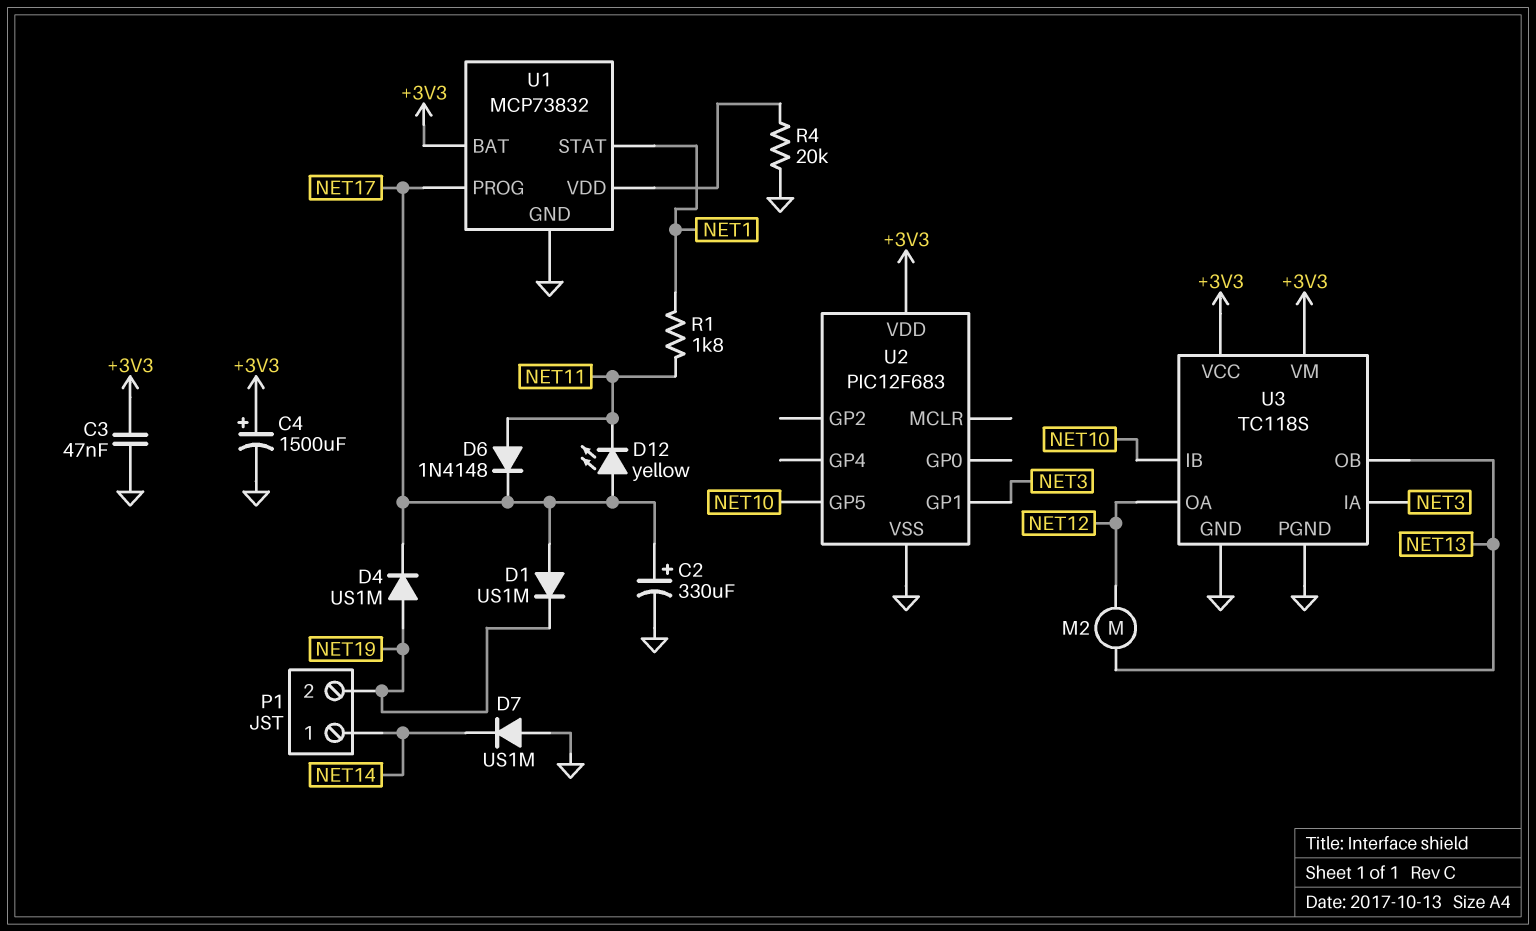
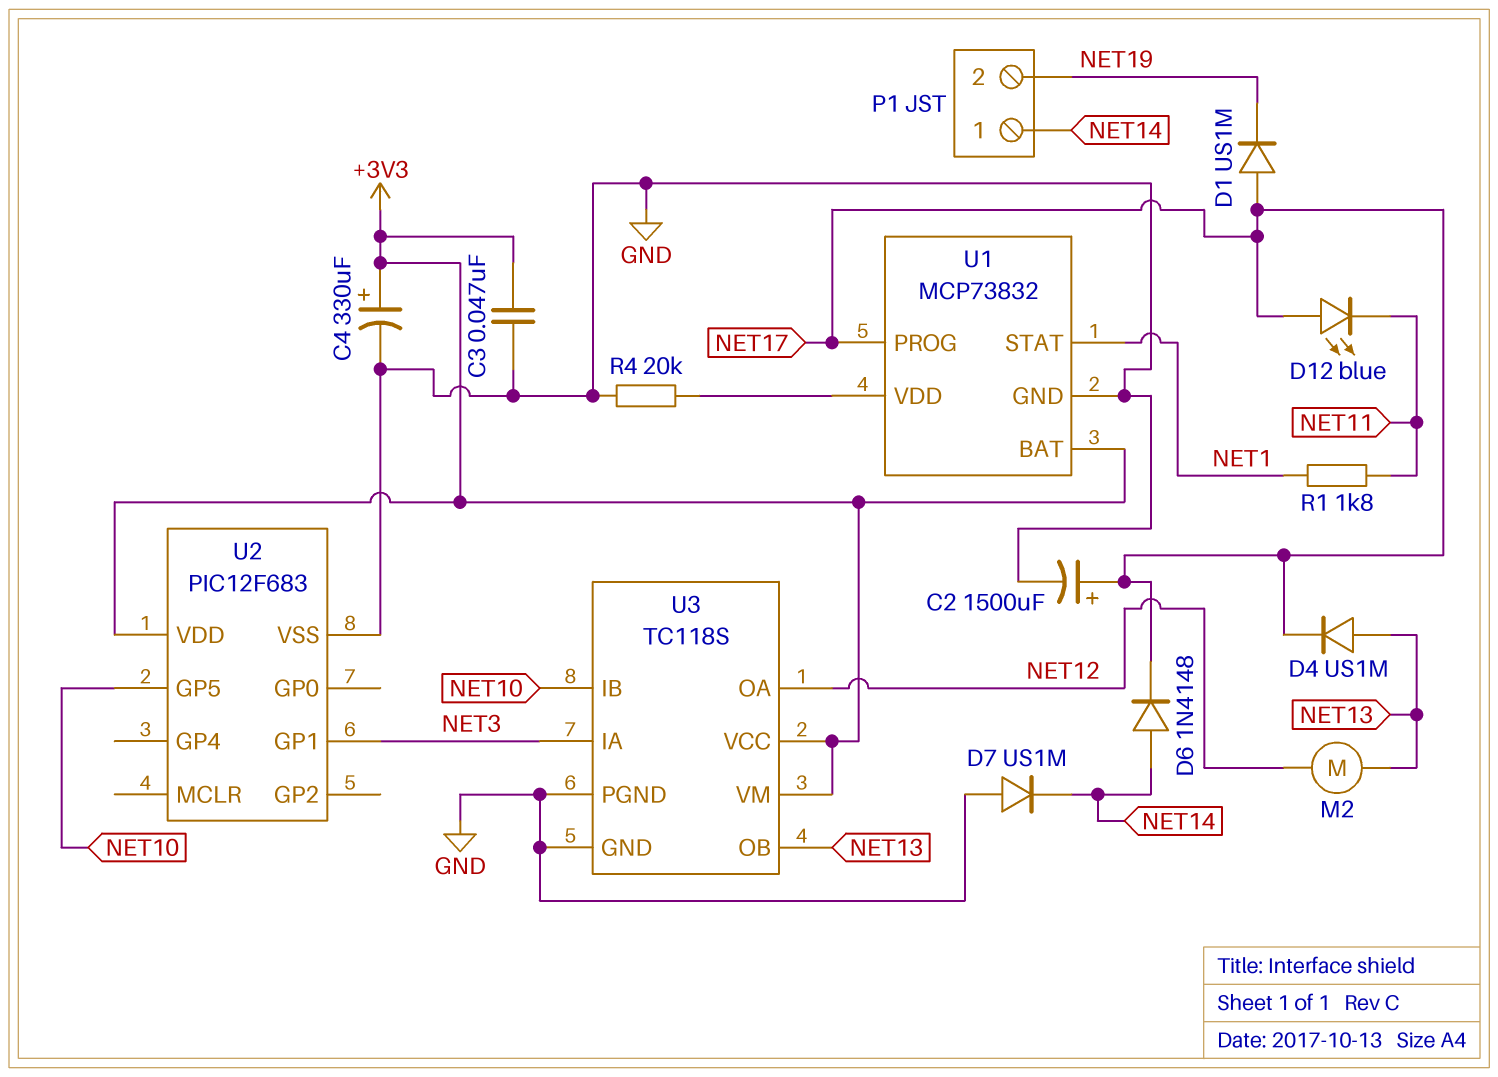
C2: 330uF (plus NET17, minus GND) -> 1500uF (plus NET17, minus GND)
C4: 1500uF (plus +3V3, minus GND) -> 330uF (plus +3V3, minus GND)
D4: diode US1M (A NET19, K NET17) -> diode US1M (A NET13, K NET17)
D6: diode 1N4148 (A NET11, K NET17) -> diode 1N4148 (A NET14, K NET17)
D12: LED yellow (A NET17, K NET11) -> LED blue (A NET17, K NET11)

